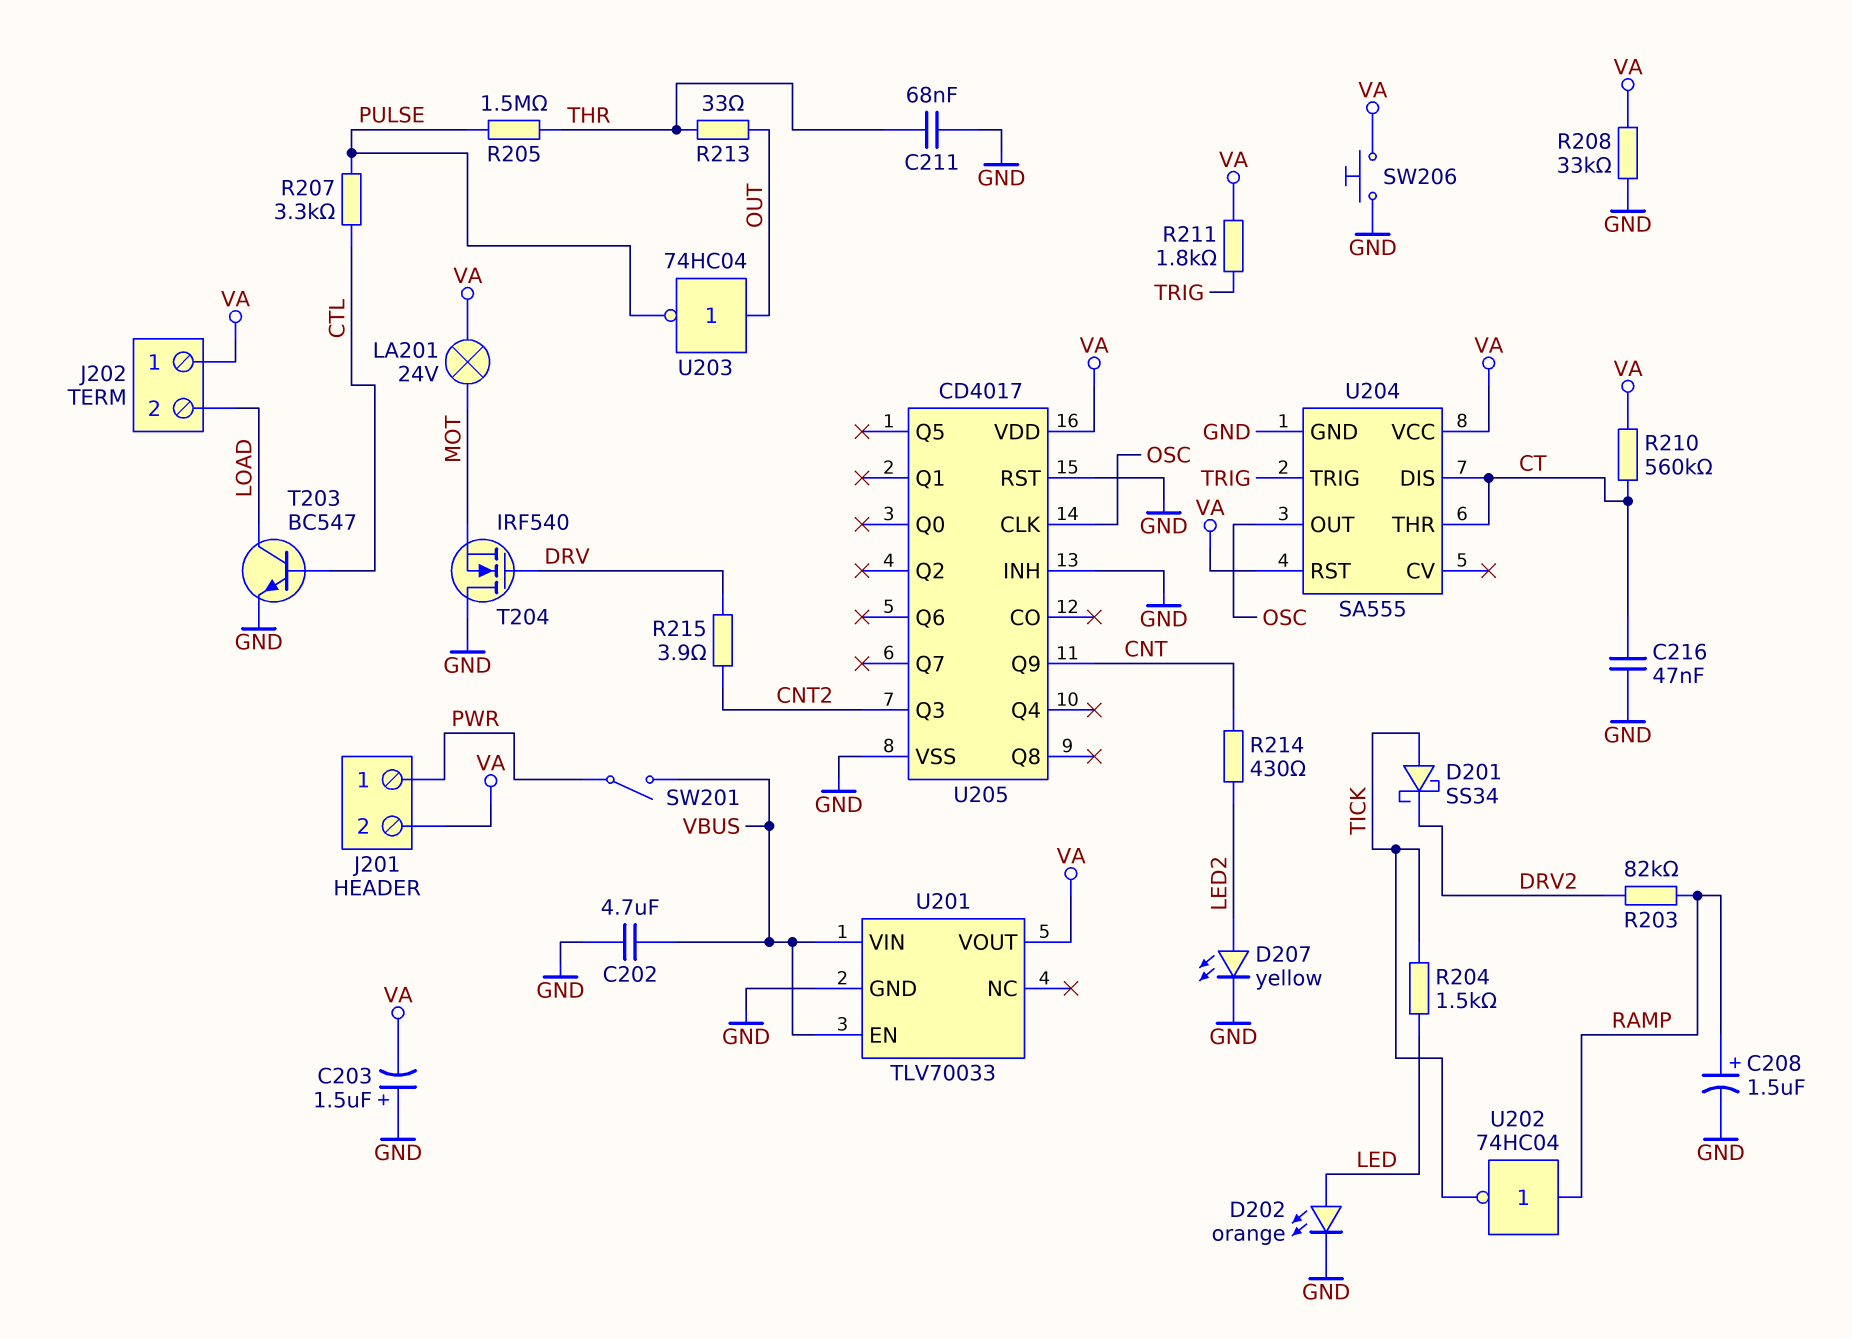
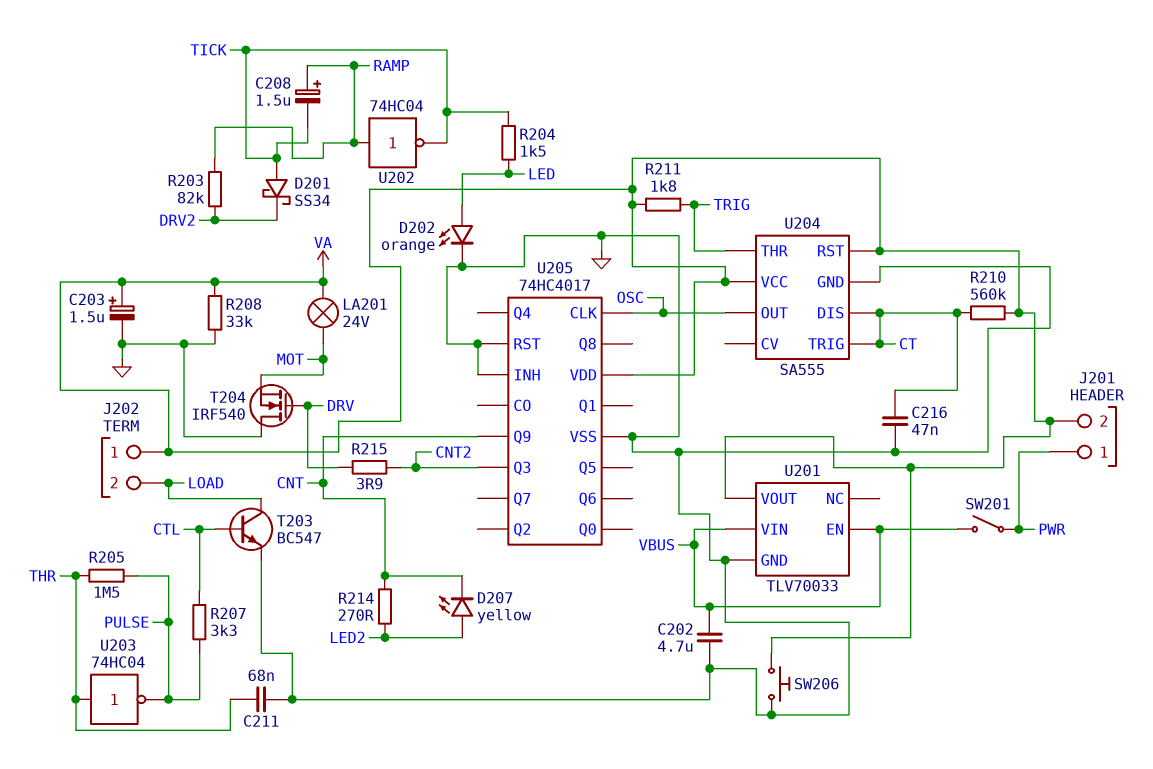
C203: 1.5uF (plus GND, minus VA) -> 1.5uF (plus VA, minus GND)
C208: 1.5uF (plus RAMP, minus GND) -> 1.5uF (plus RAMP, minus TICK)
D207: LED yellow (A LED2, K GND) -> LED yellow (A LED2, K CNT)
R213: 33 (OUT, THR) -> none
R214: 430 (CNT, LED2) -> 270 (CNT, LED2)
U203: NOT 74HC04 (in OUT, out PULSE) -> NOT 74HC04 (in THR, out PULSE)
U204 pin THR: CT -> TRIG
U204 pin TRIG: TRIG -> CT
U205: CD4017 -> 74HC4017

